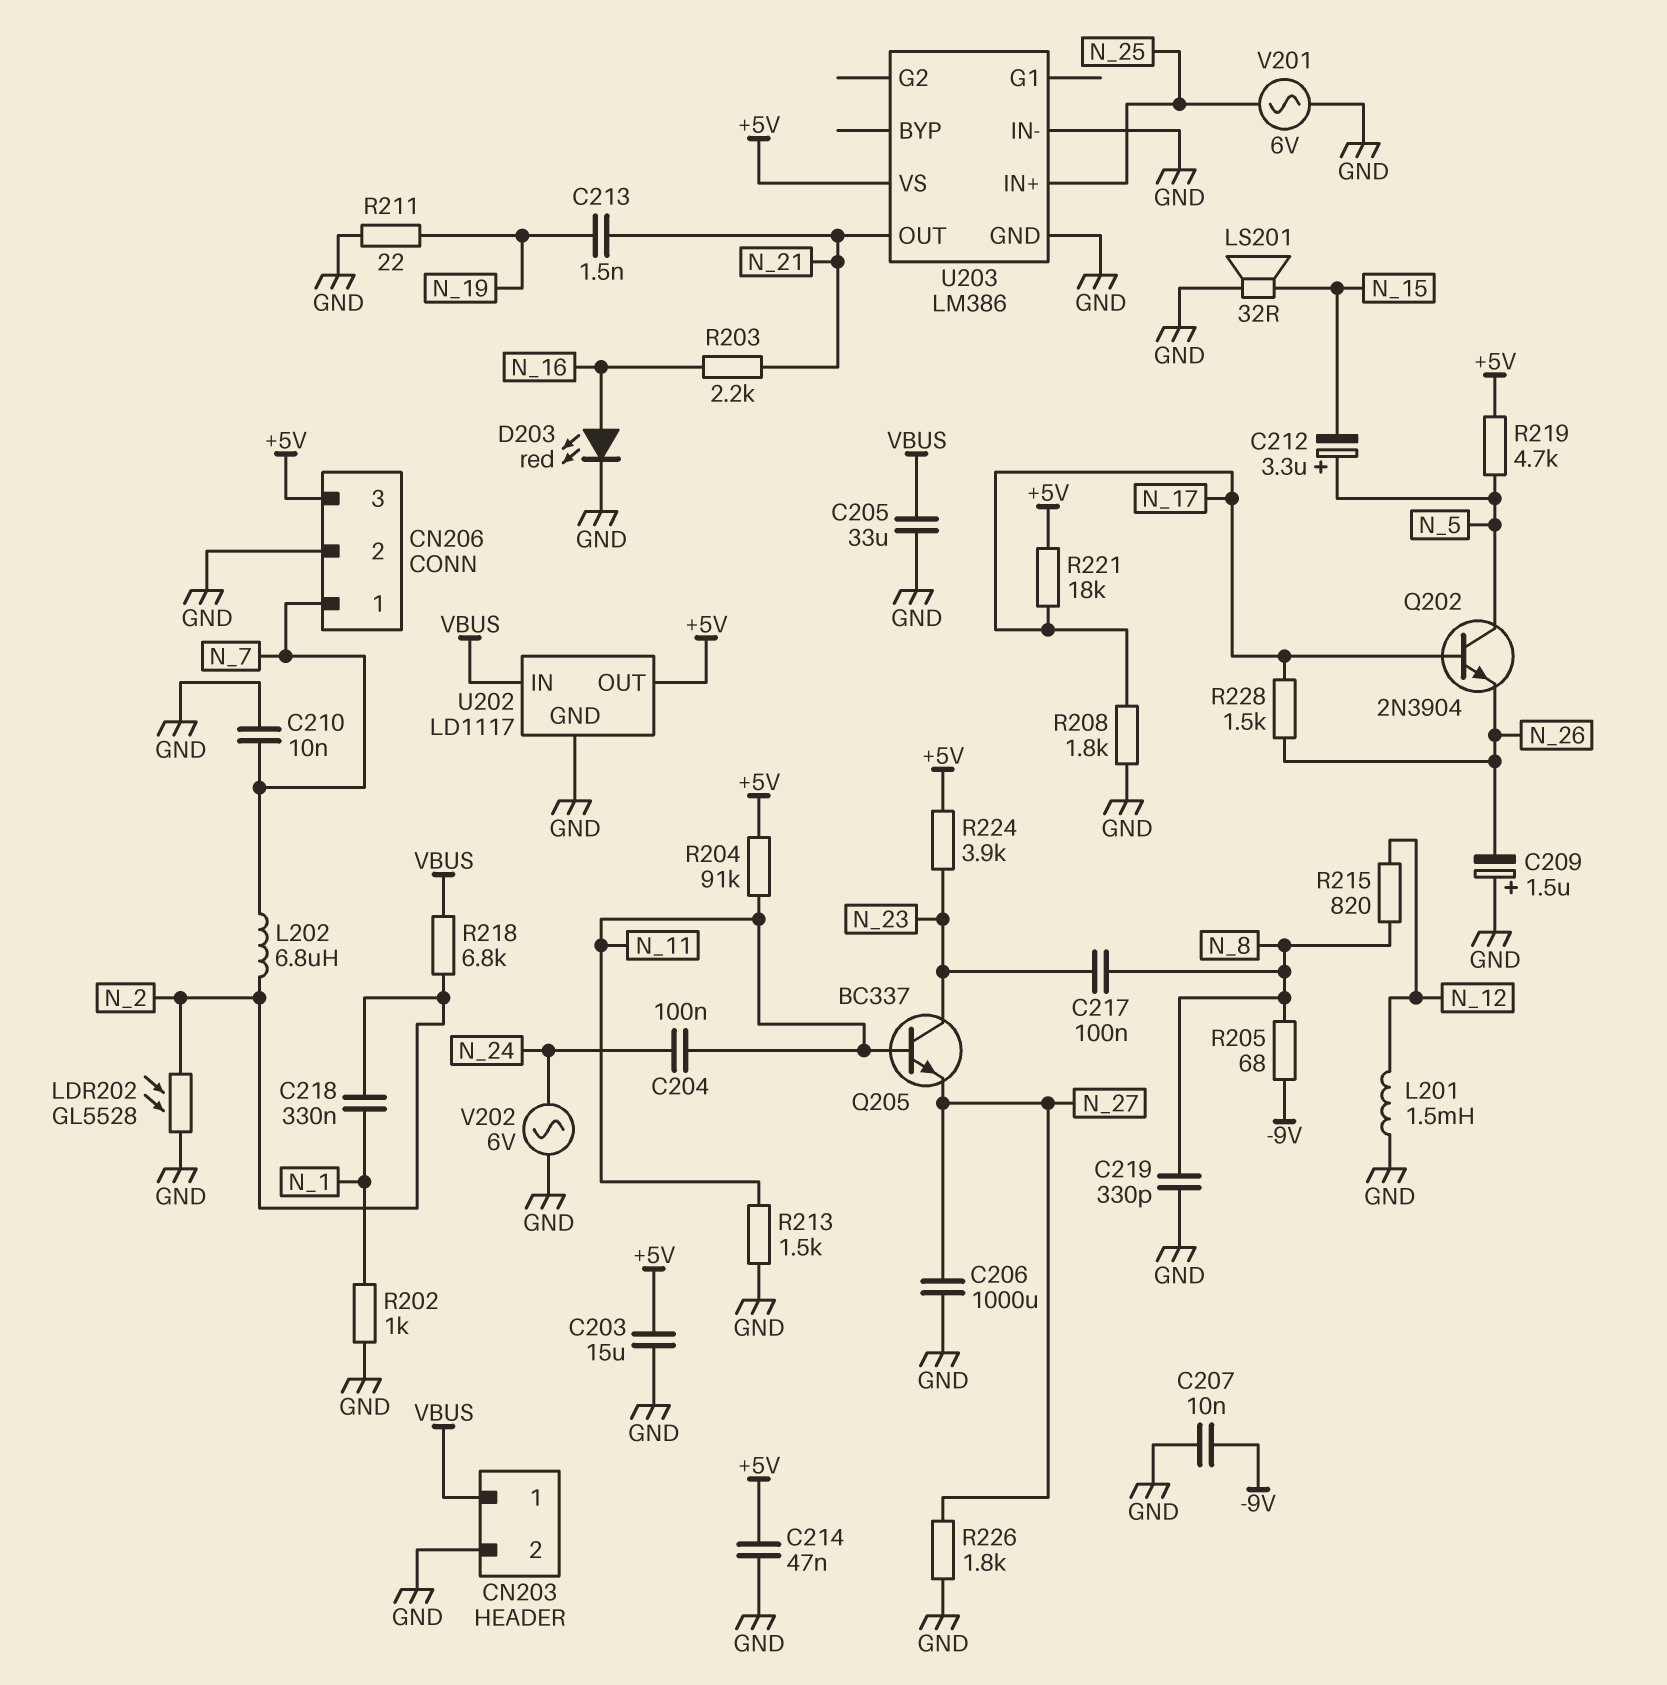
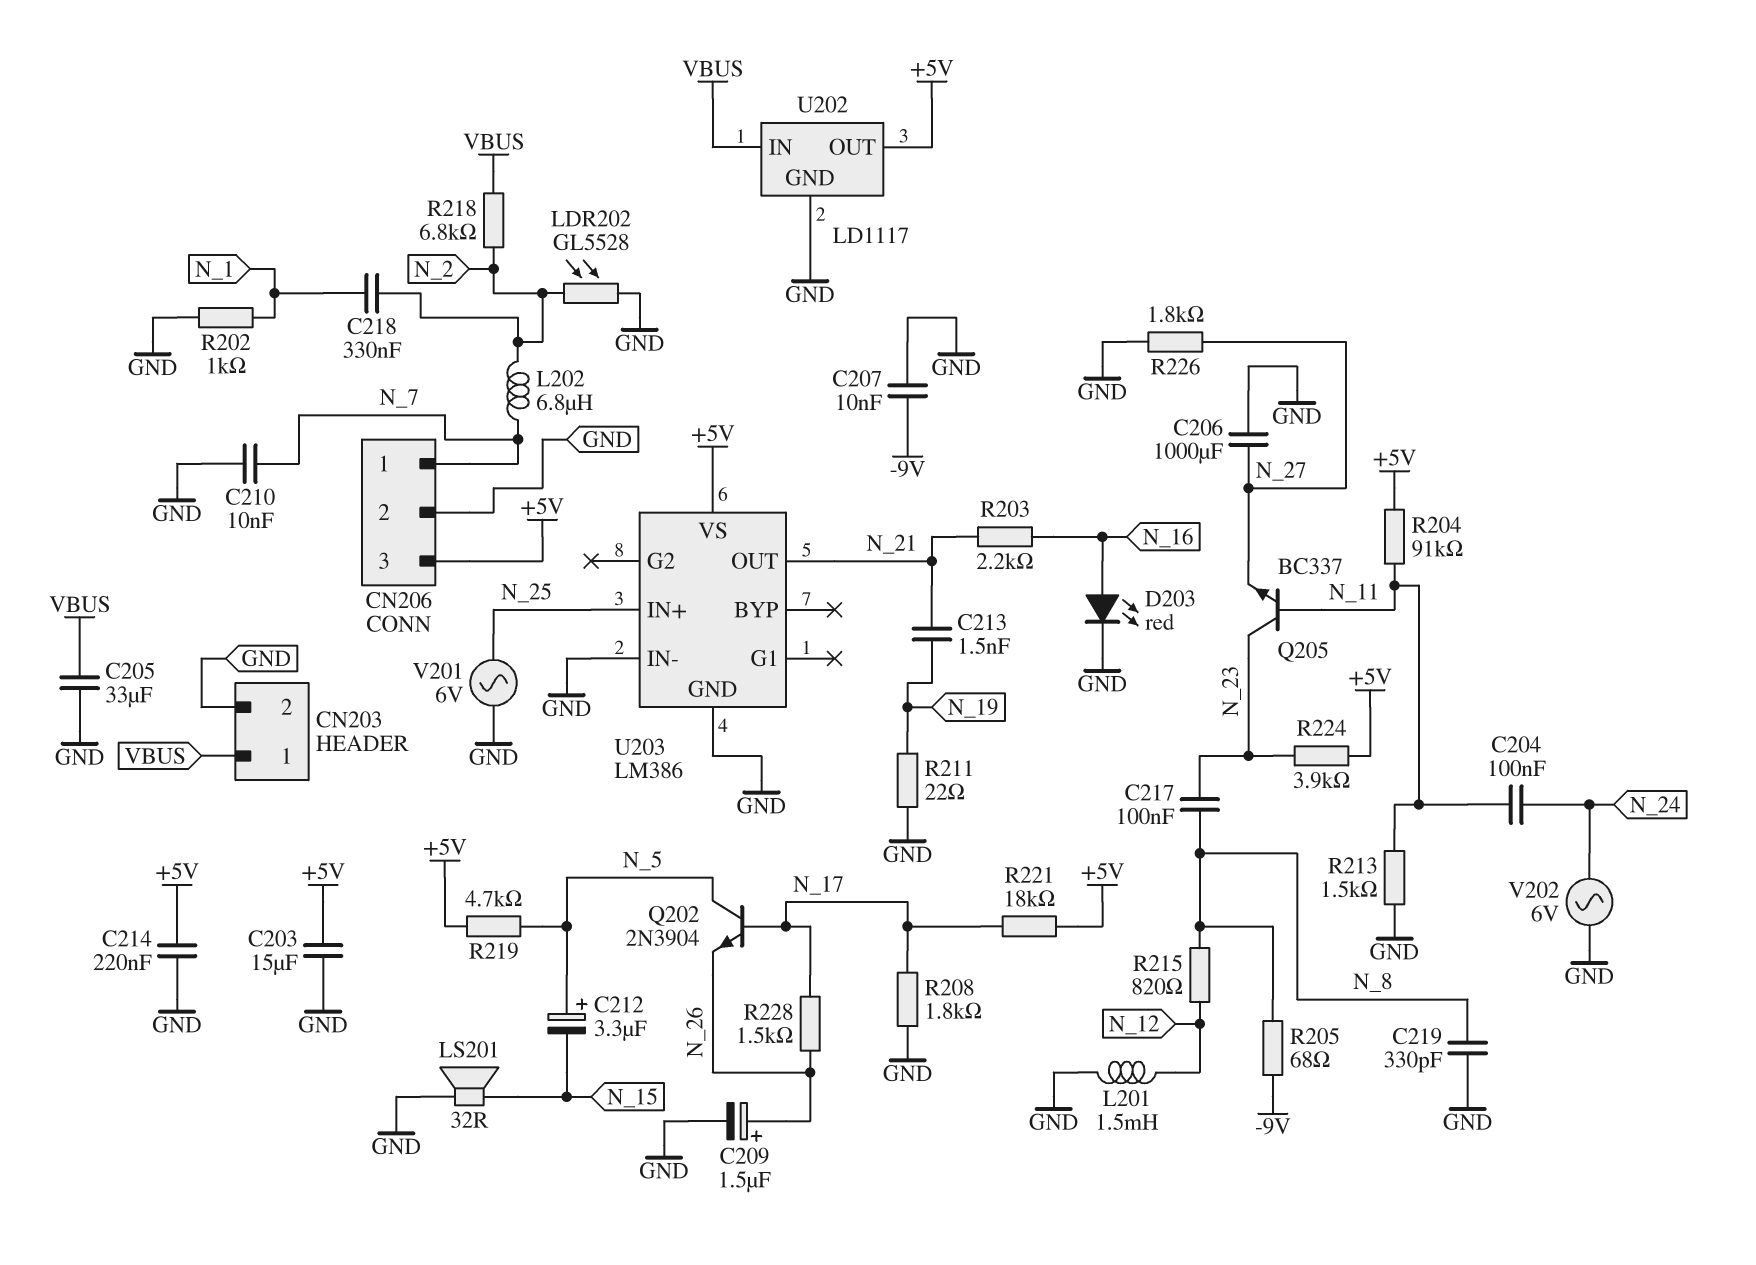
C209: 1.5uF (plus GND, minus N_26) -> 1.5uF (plus N_26, minus GND)
C214: 47nF (+5V, GND) -> 220nF (+5V, GND)

